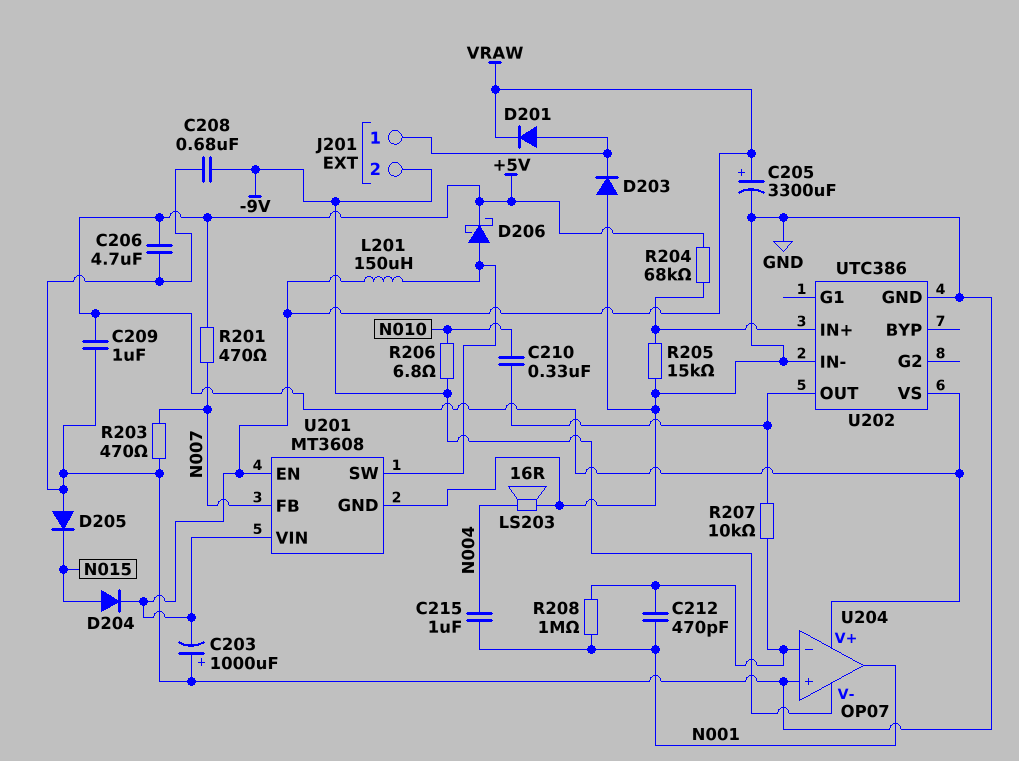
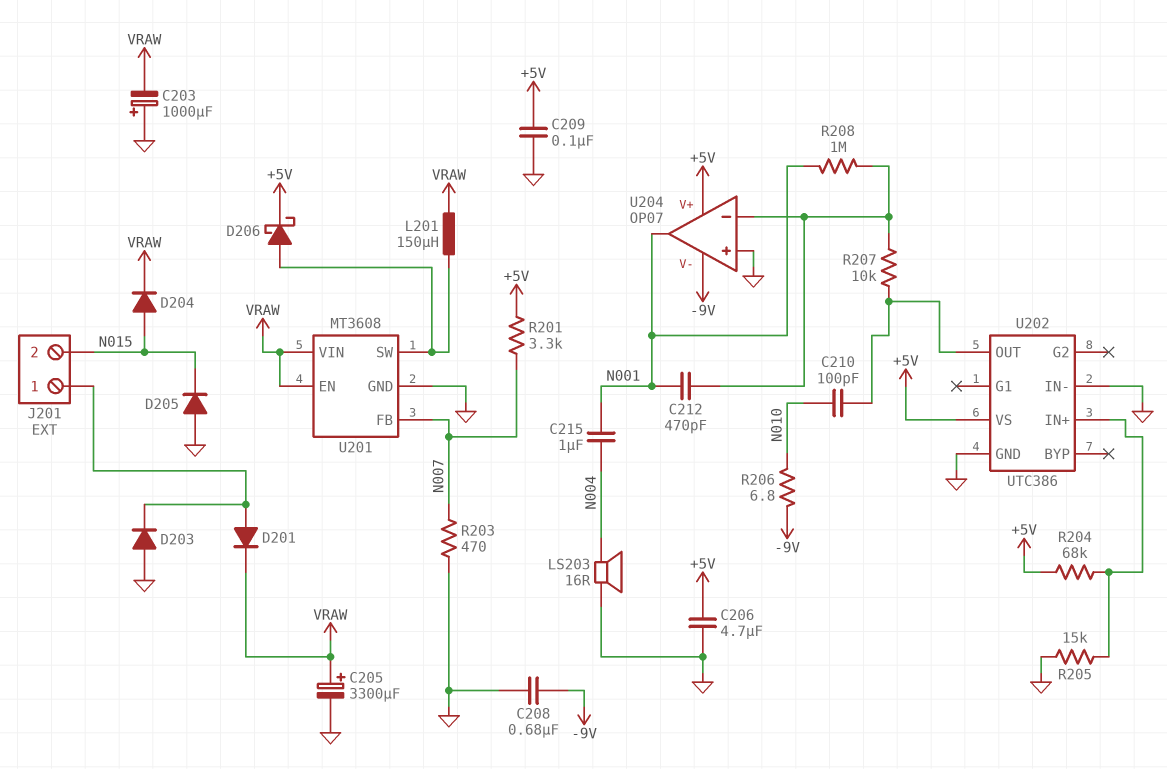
C209: 1uF (+5V, GND) -> 100nF (+5V, GND)
C210: 330nF (N010, U202/OUT) -> 100pF (N010, U202/OUT)
J201 pin 2: -9V -> N015
R201: 470 (+5V, N007) -> 3.3k (+5V, N007)

